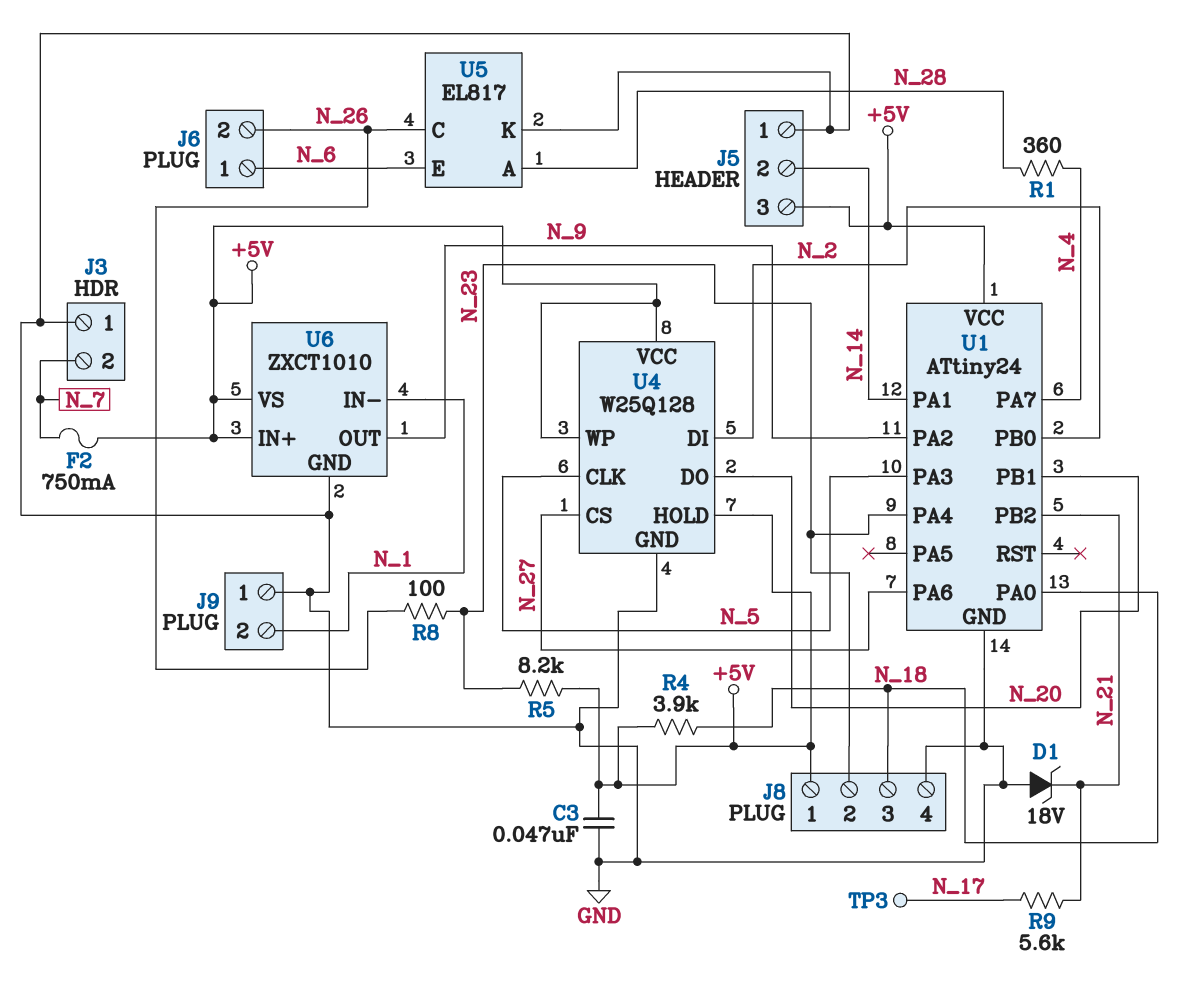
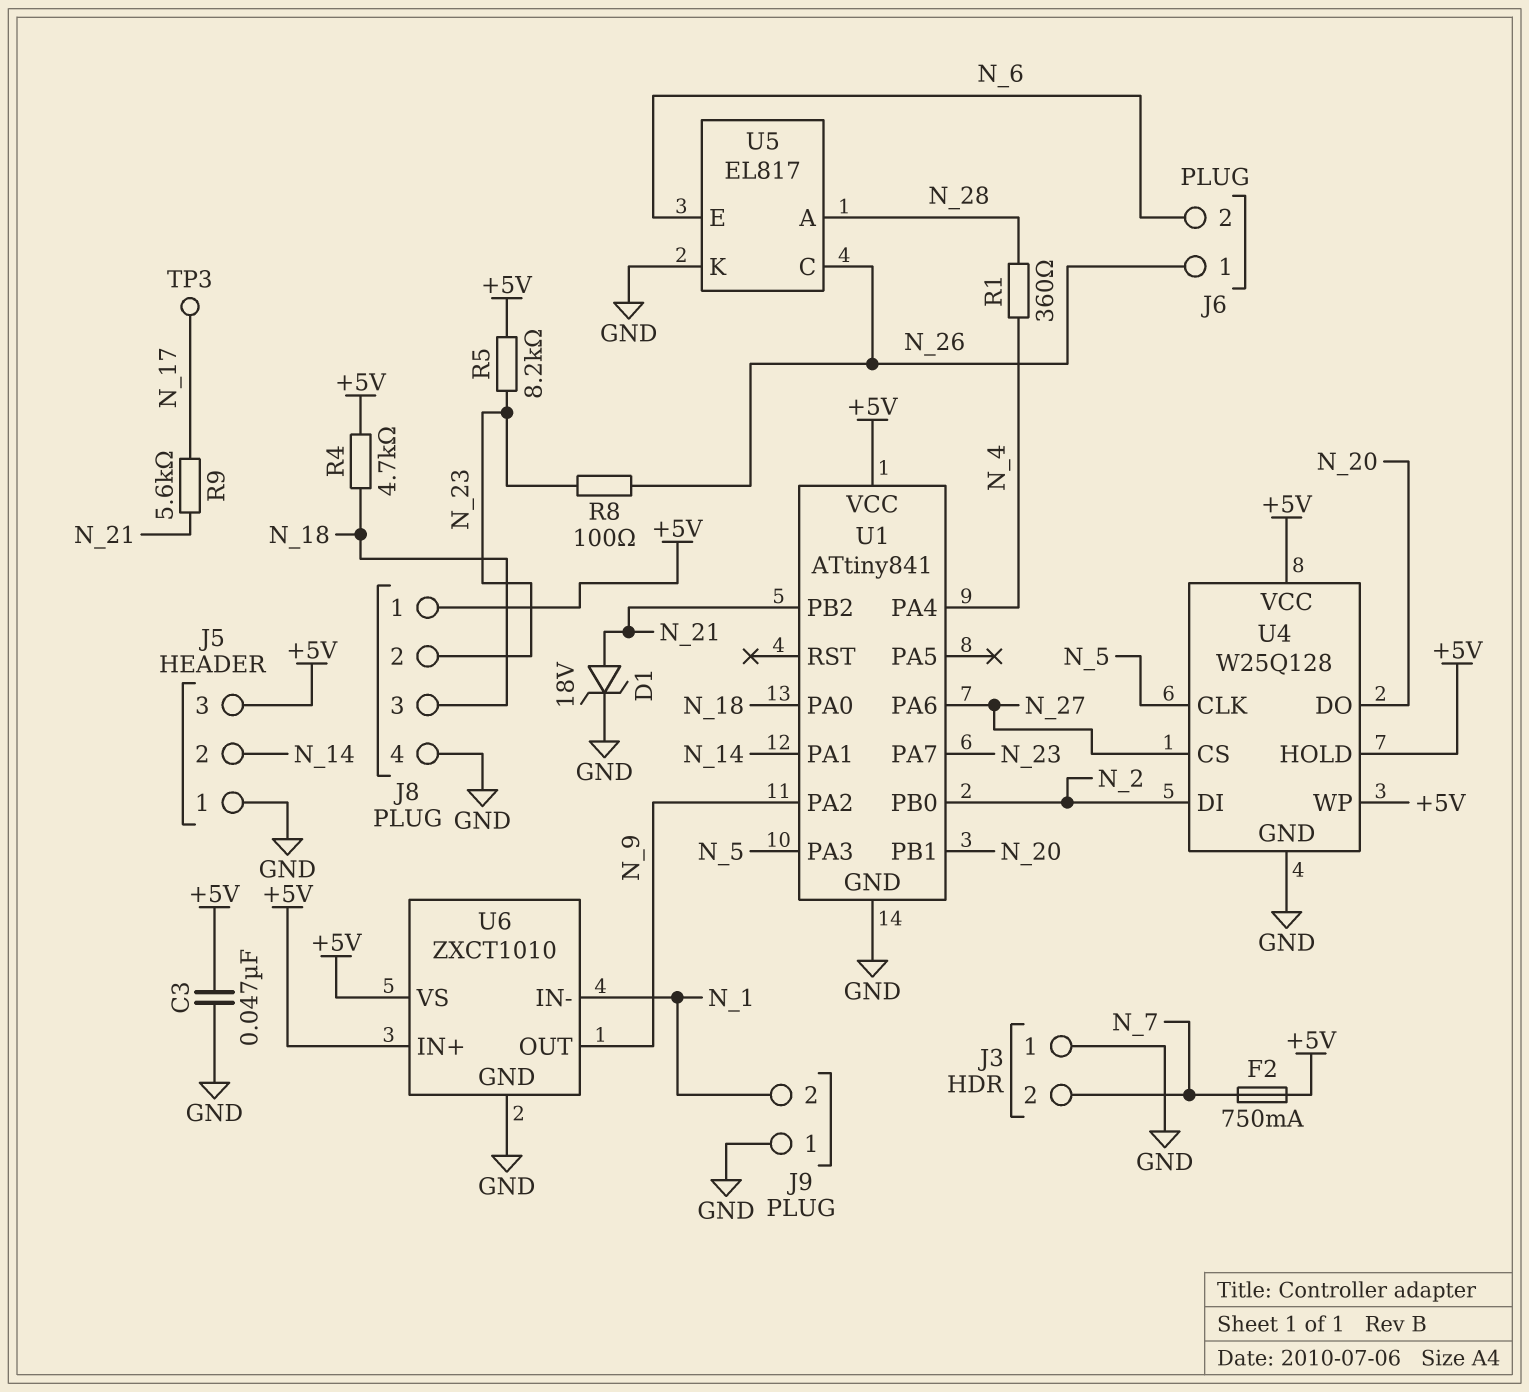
D1: zener 18V (A GND, K N_21) -> zener 18V (A N_21, K GND)
J6 pin 1: N_6 -> N_26
J6 pin 2: N_26 -> N_6
R4: 3.9k (+5V, N_18) -> 4.7k (+5V, N_18)
U1: ATtiny24 -> ATtiny841
U1 pin PA4: N_23 -> N_4
U1 pin PA7: N_4 -> N_23

